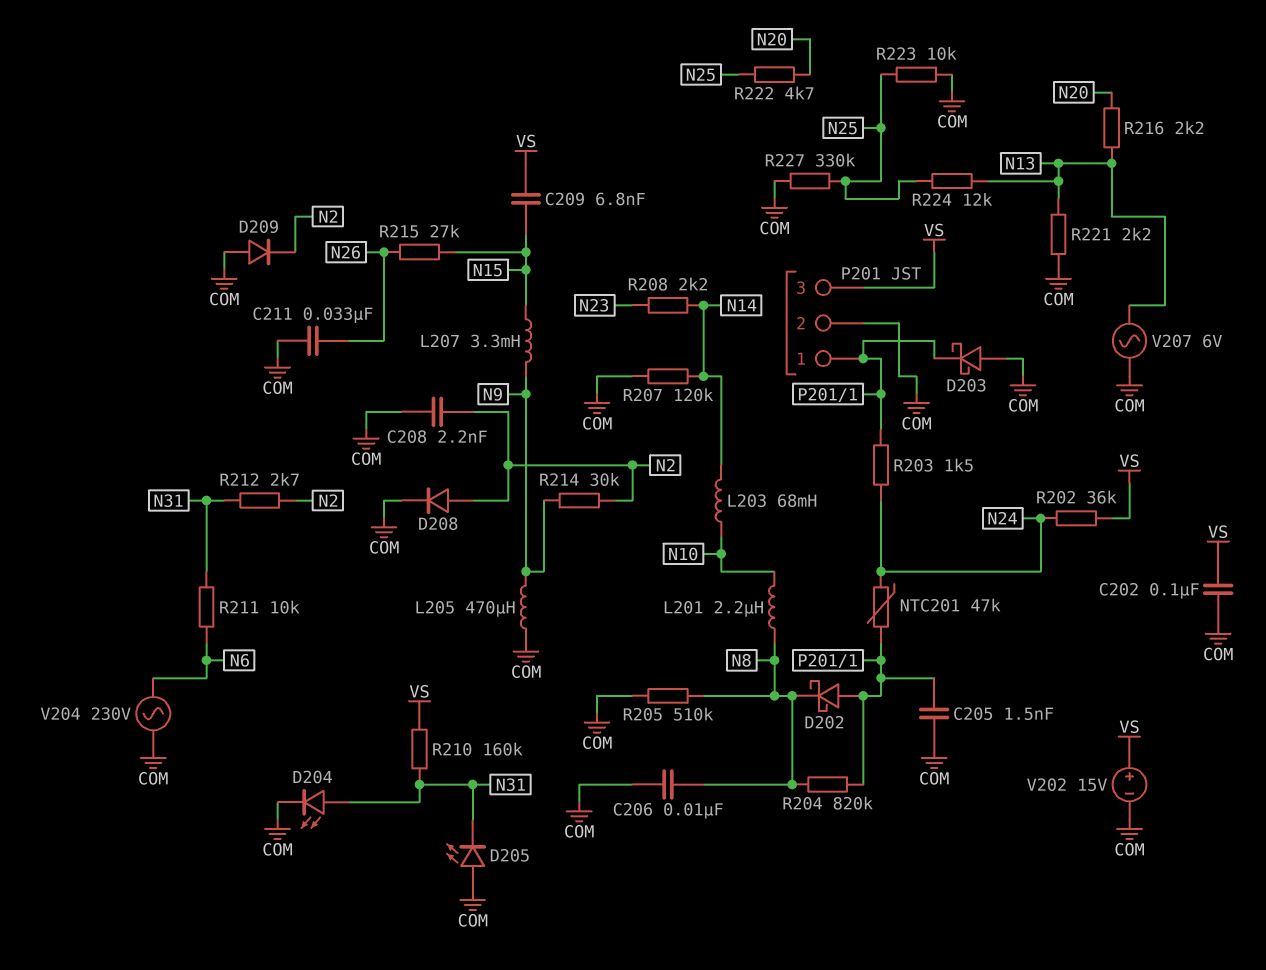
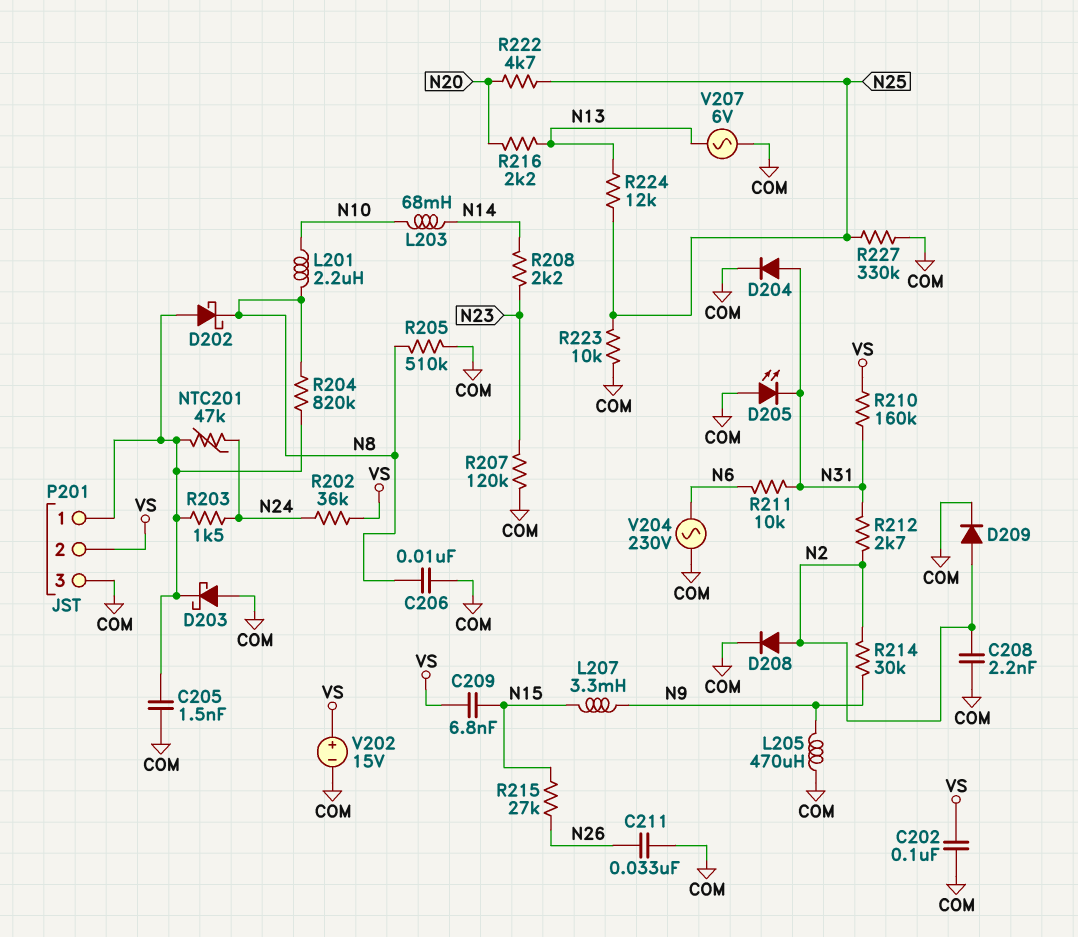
D204: LED (A N31, K COM) -> diode (A N31, K COM)
D209: diode (A COM, K N2) -> diode (A N2, K COM)
P201 pin 2: COM -> VS
P201 pin 3: VS -> COM
R207: 120k (COM, N14) -> 120k (COM, N23)
R221: 2.2k (COM, N13) -> none

